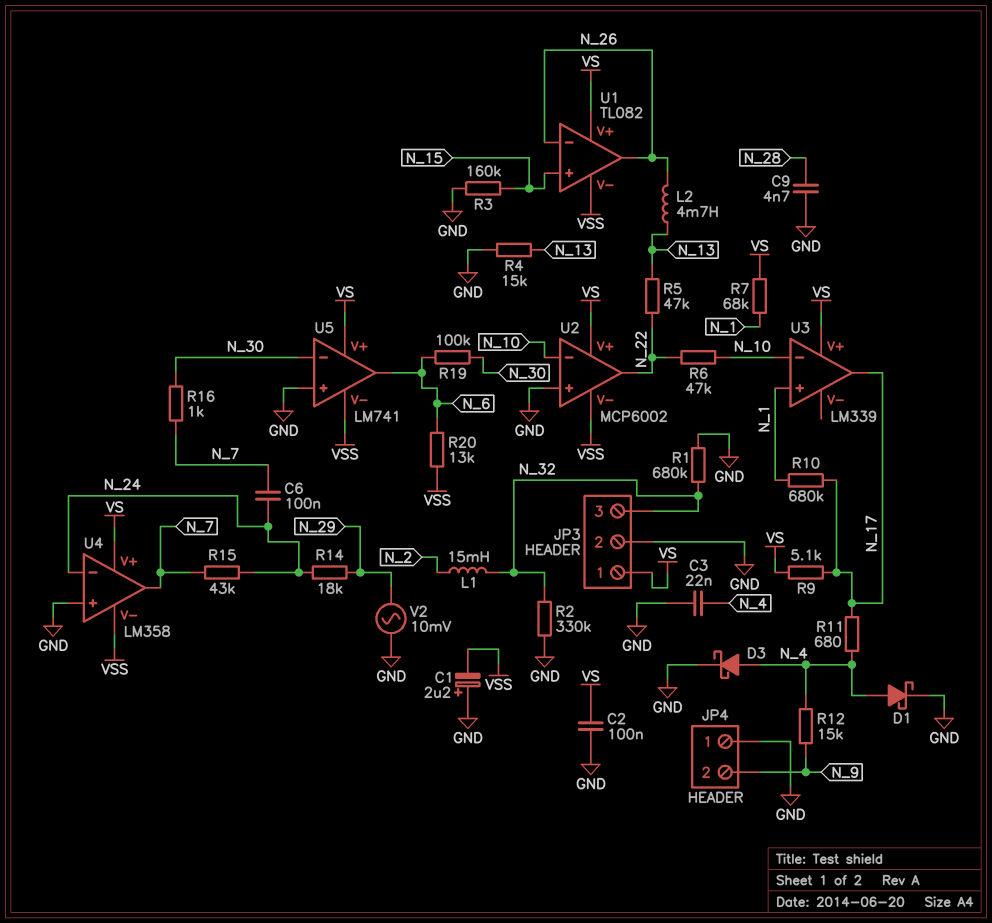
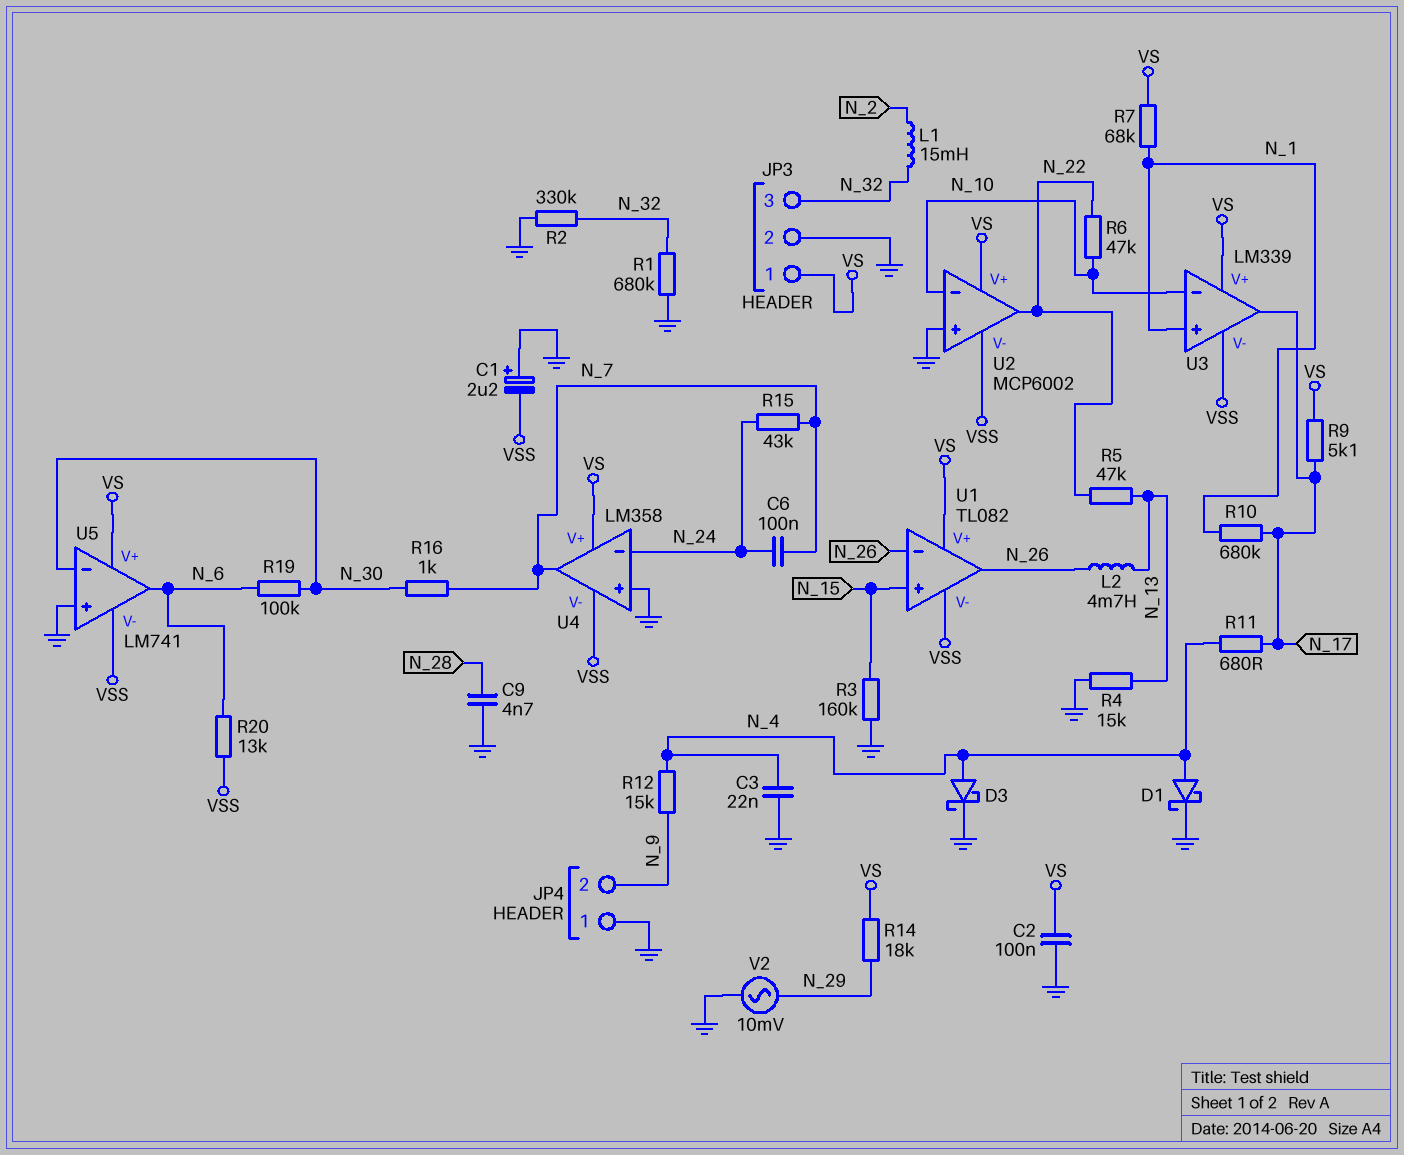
R14: 18k (N_24, N_29) -> 18k (N_29, VS)
U3 pin V-: none -> VSS

